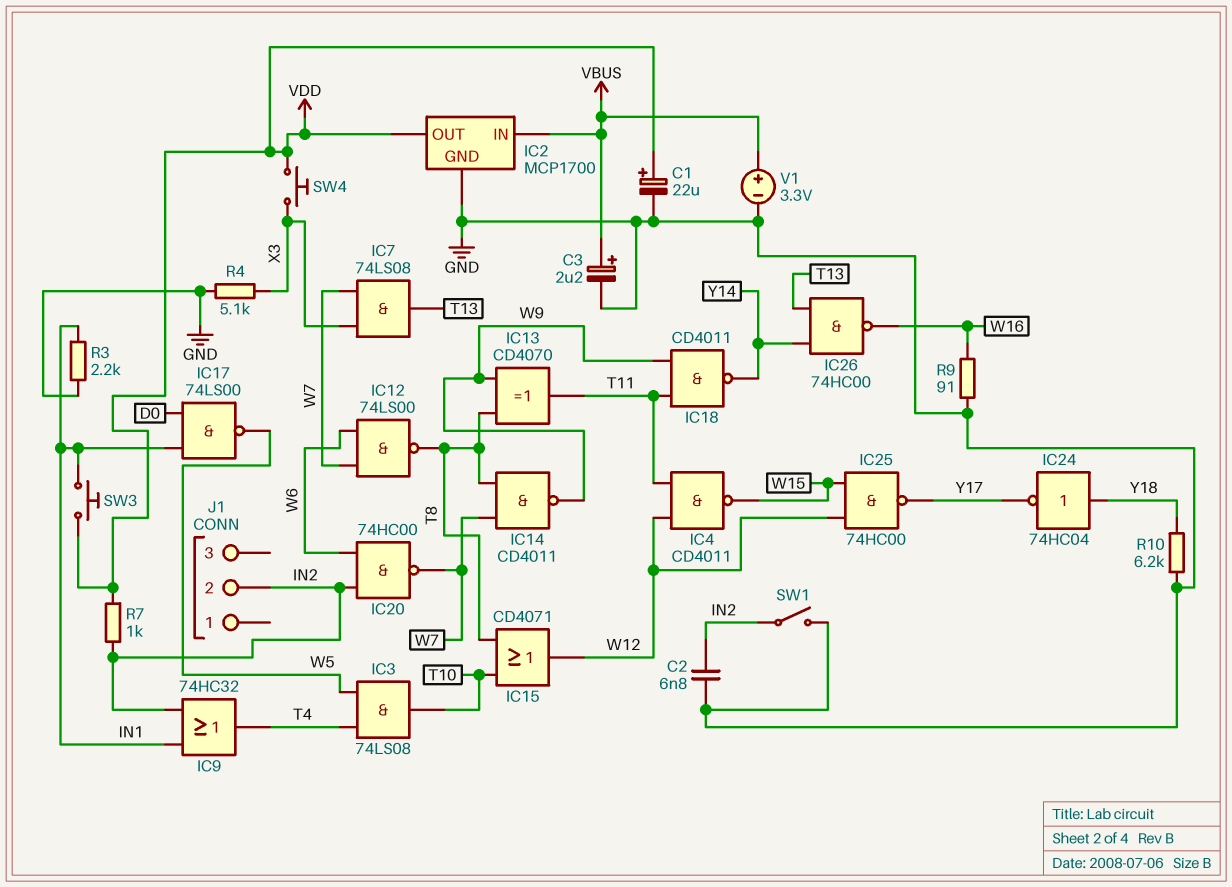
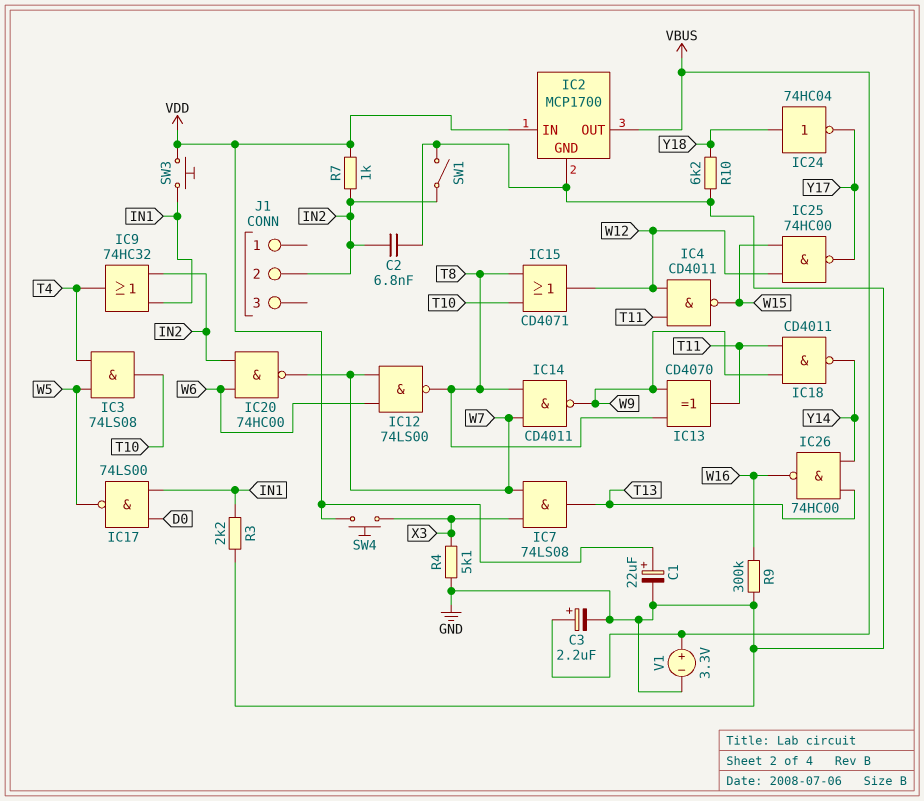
IC2 pin IN: VBUS -> VDD
IC2 pin OUT: VDD -> VBUS
R9: 91 (GND, W16) -> 300k (GND, W16)

